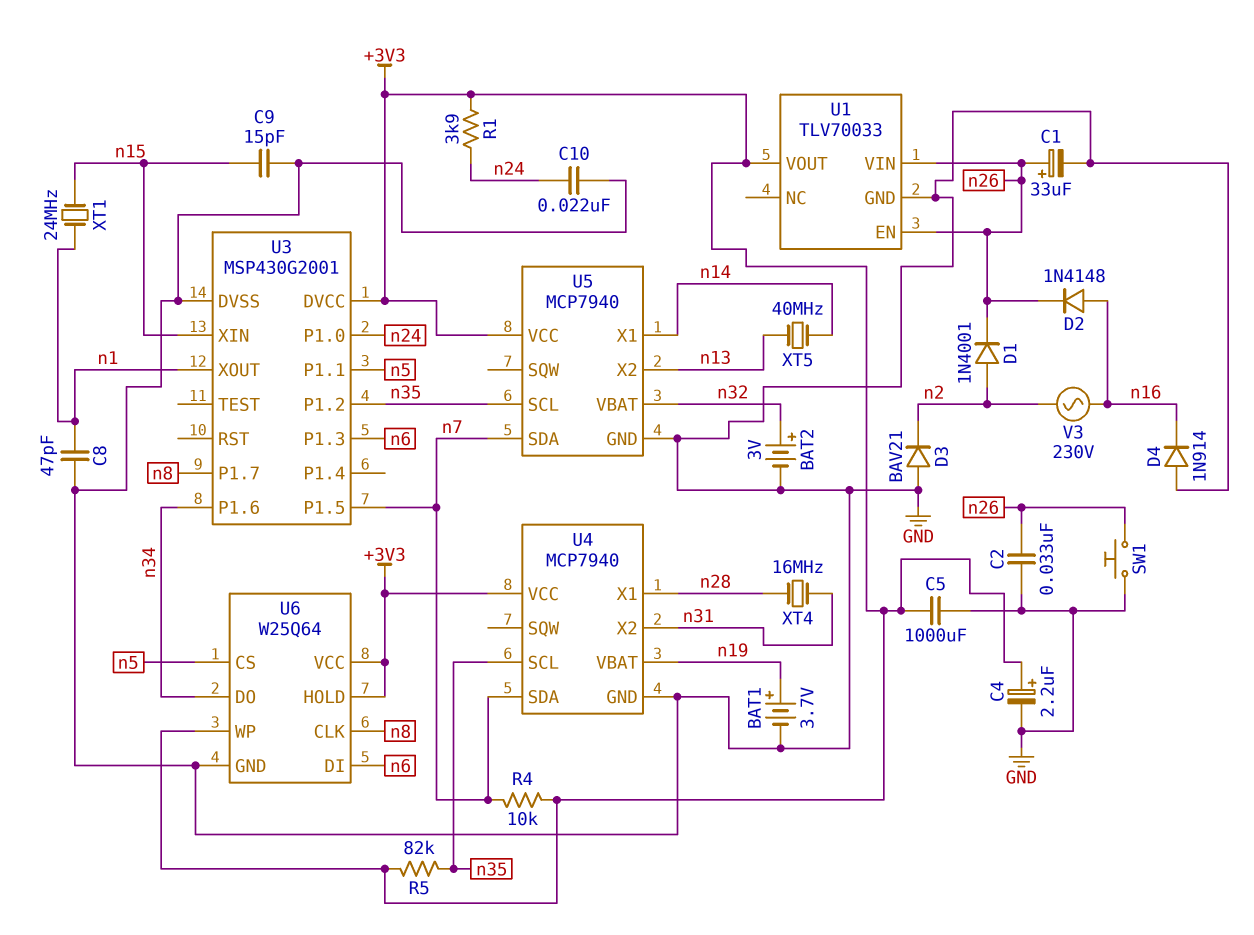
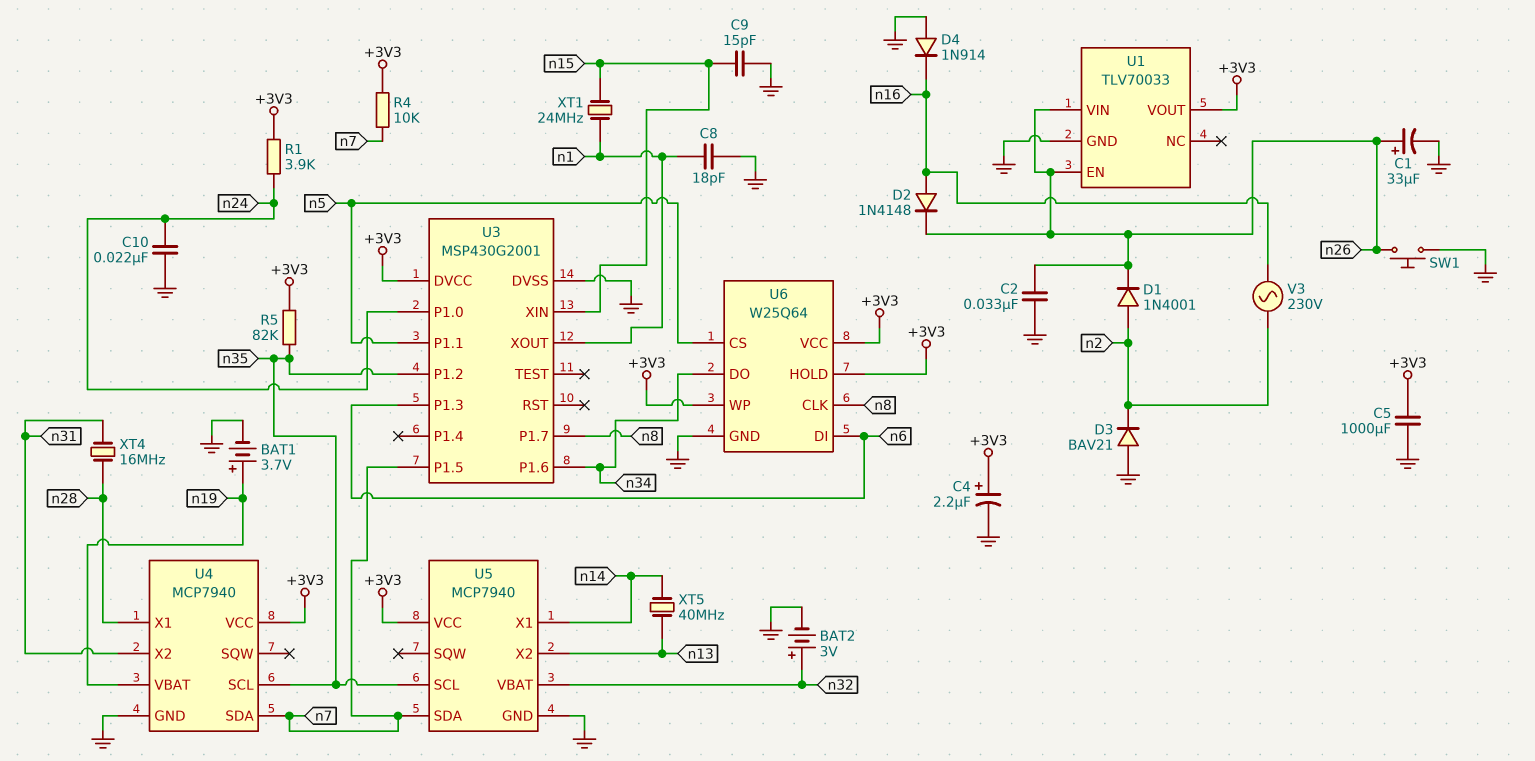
C8: 47pF (GND, n1) -> 18pF (GND, n1)

